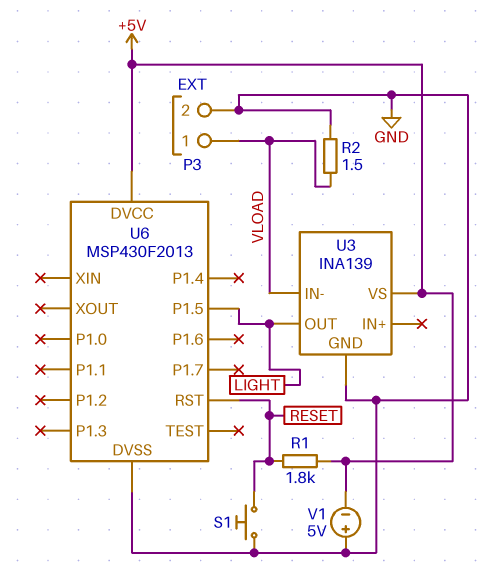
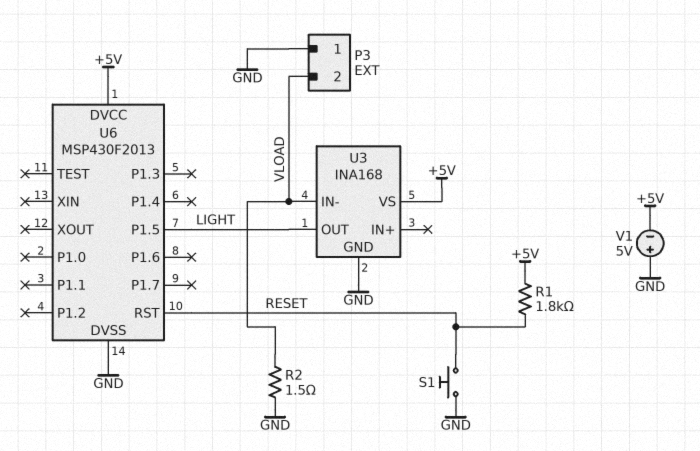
P3 pin 1: VLOAD -> GND
P3 pin 2: GND -> VLOAD
U3: INA139 -> INA168

